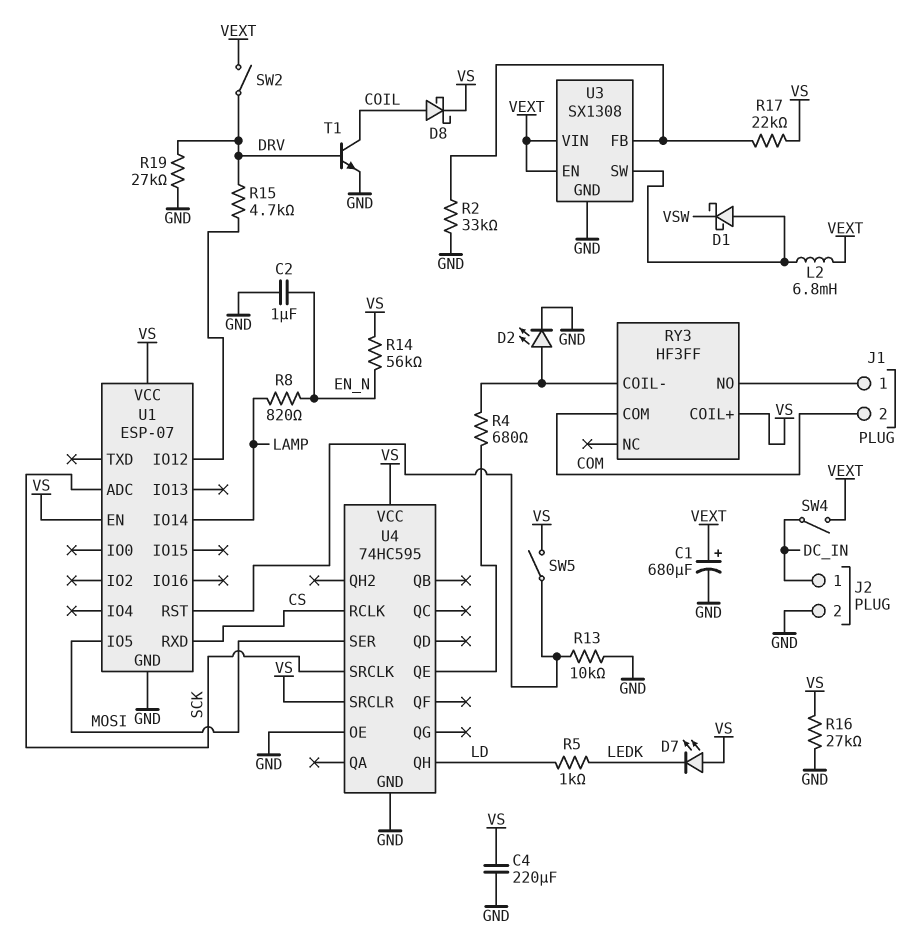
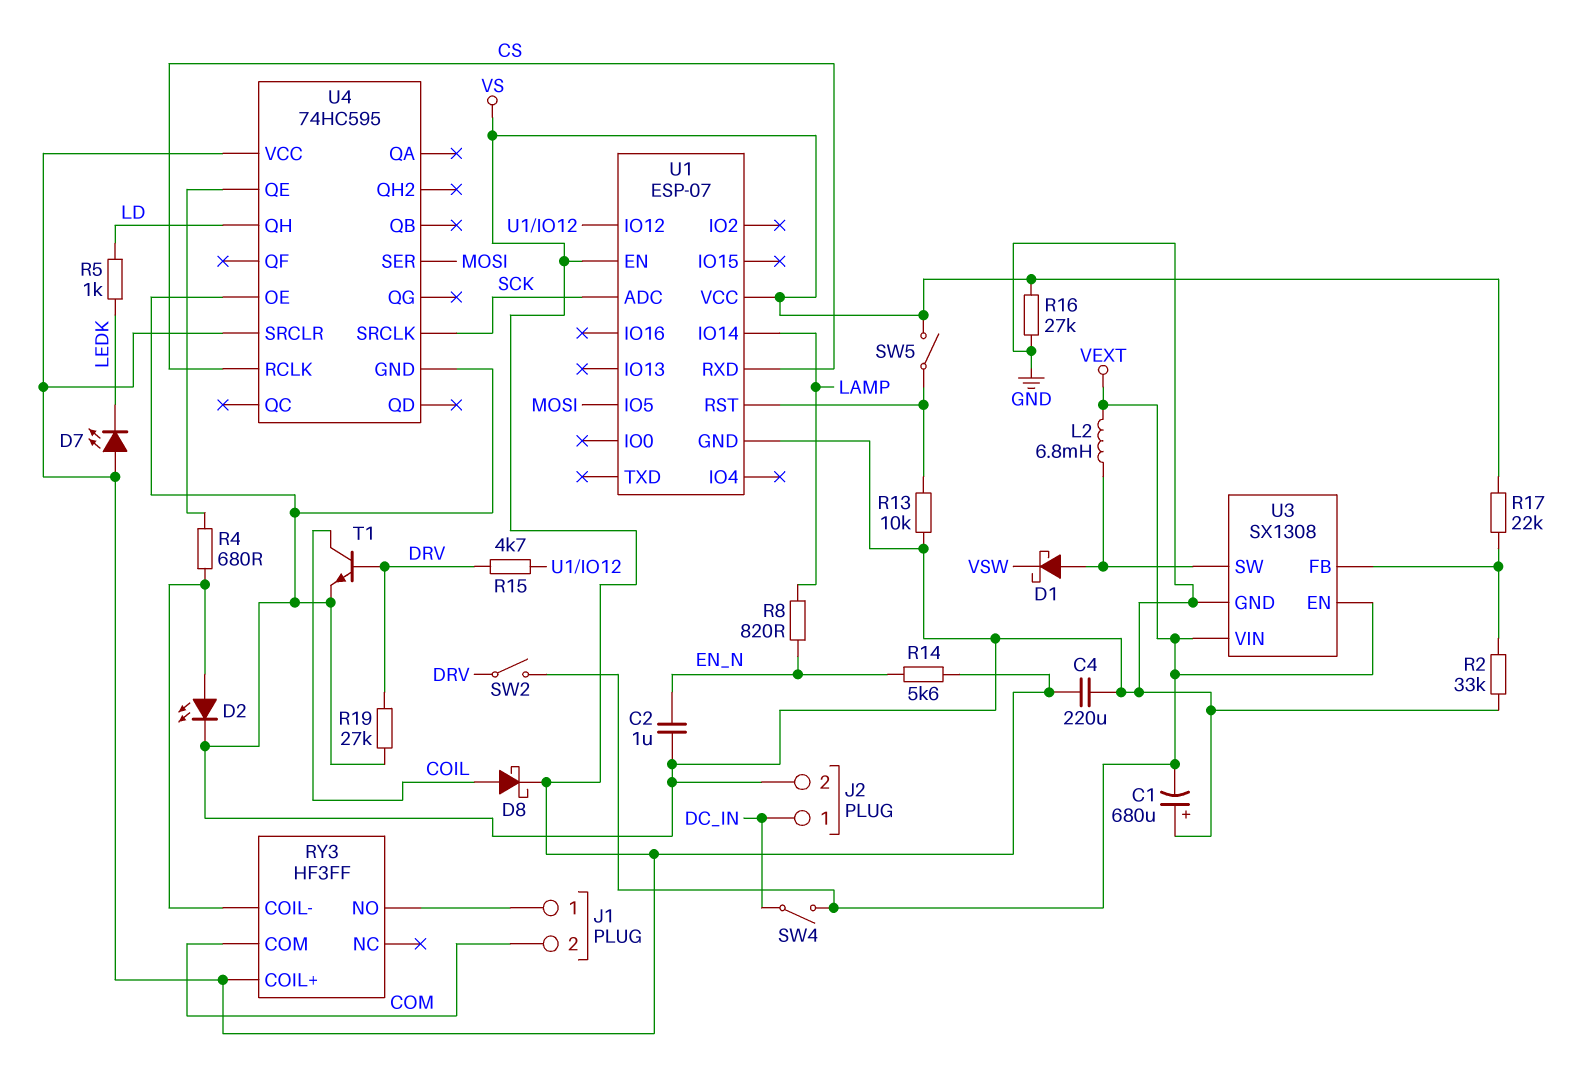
C1: 680uF (plus VEXT, minus GND) -> 680uF (plus GND, minus VEXT)
R14: 56k (EN_N, VS) -> 5.6k (EN_N, VS)

